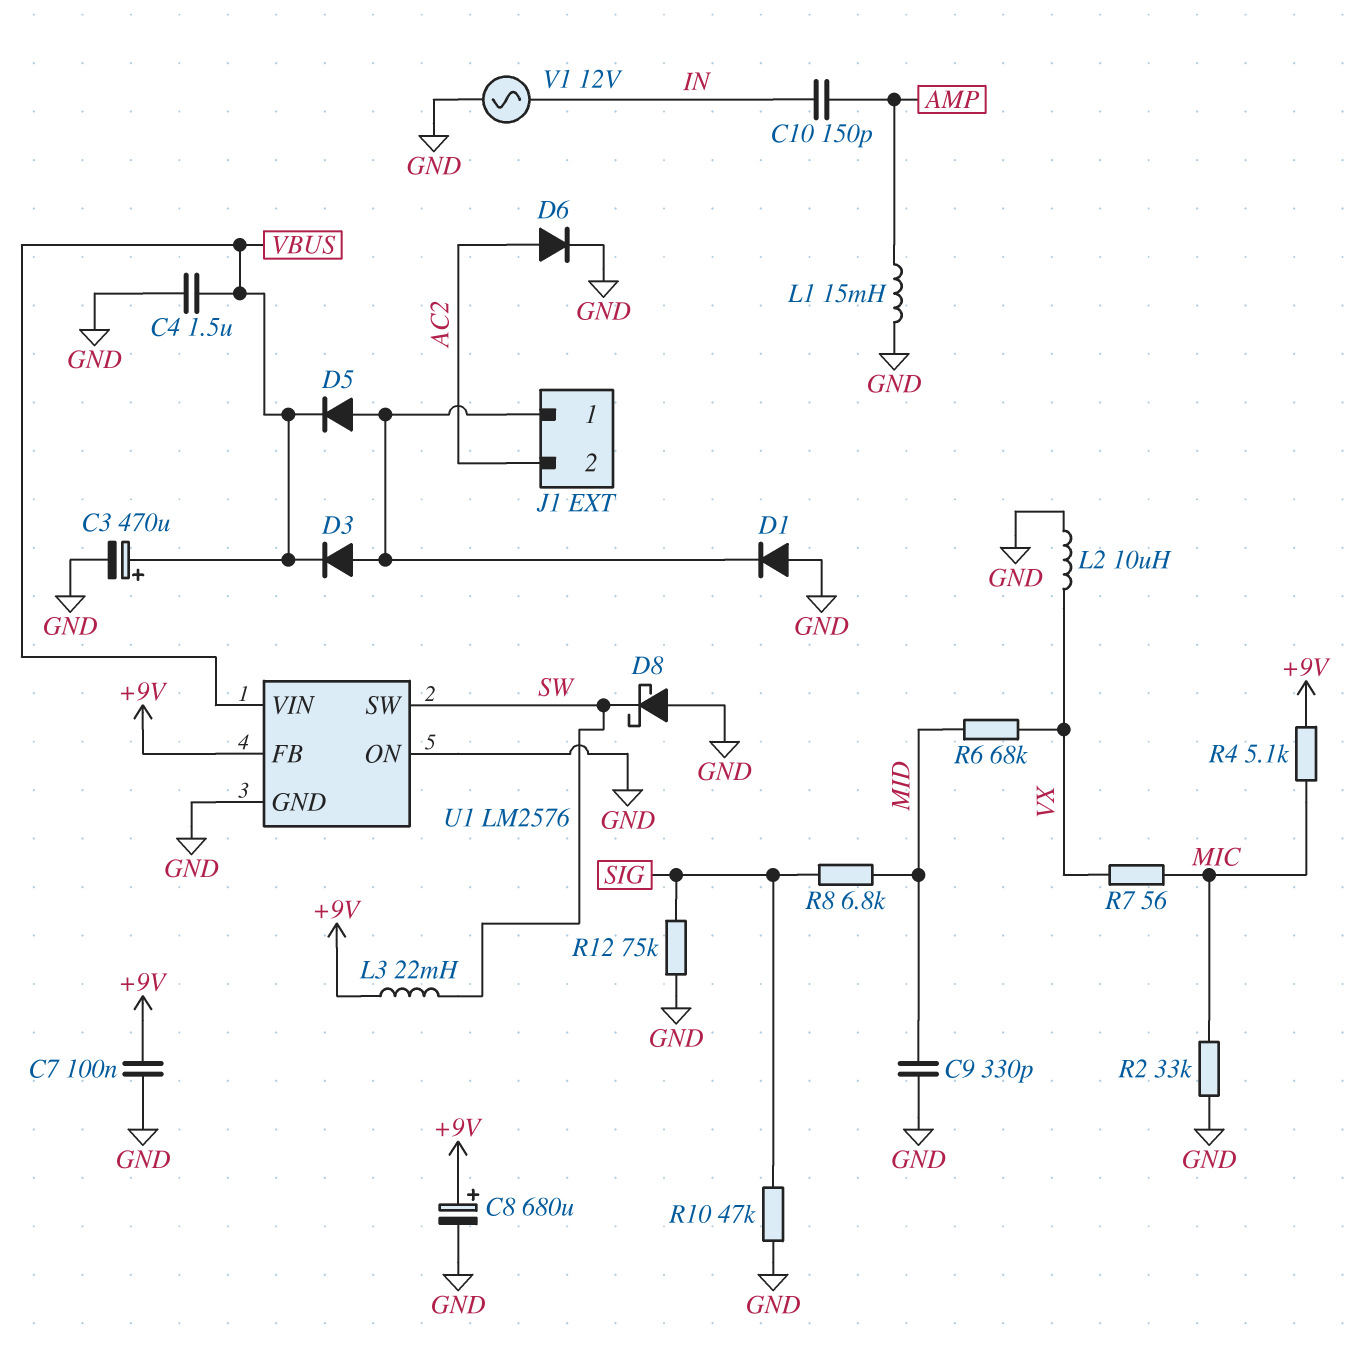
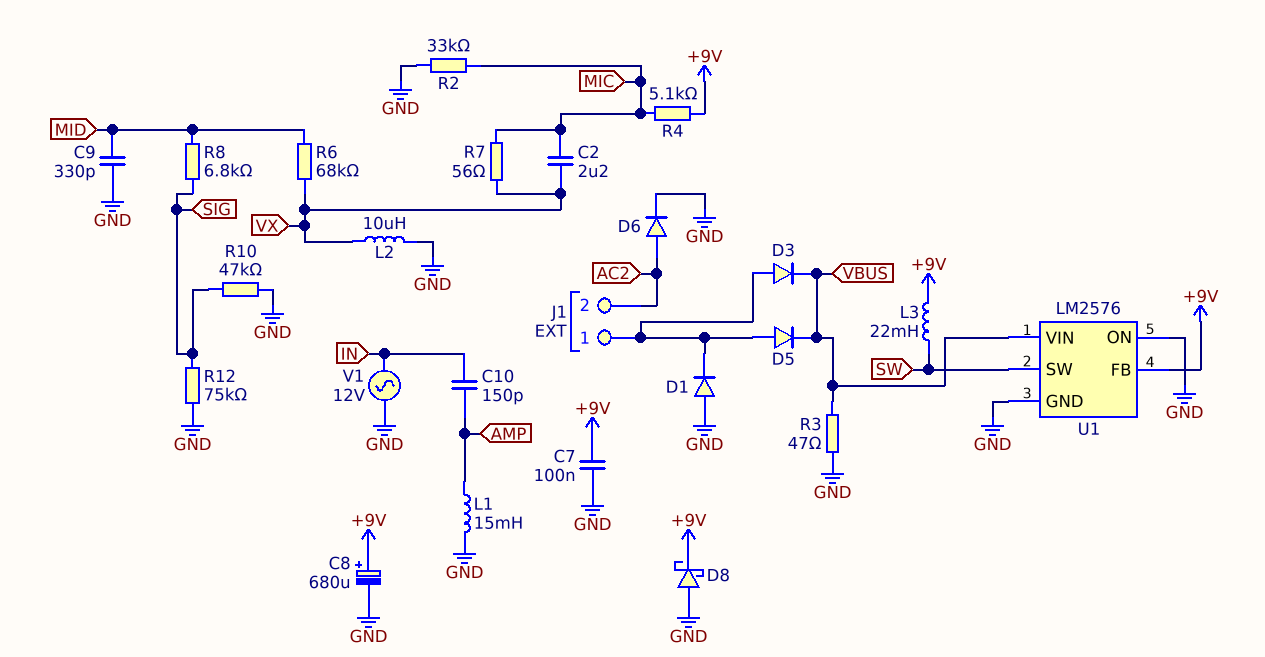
C2: none -> 2.2uF (MIC, VX)
C3: 470uF (plus VBUS, minus GND) -> none
C4: 1.5uF (GND, VBUS) -> none
D8: schottky (A GND, K SW) -> schottky (A GND, K +9V)
R3: none -> 47 (GND, VBUS)

